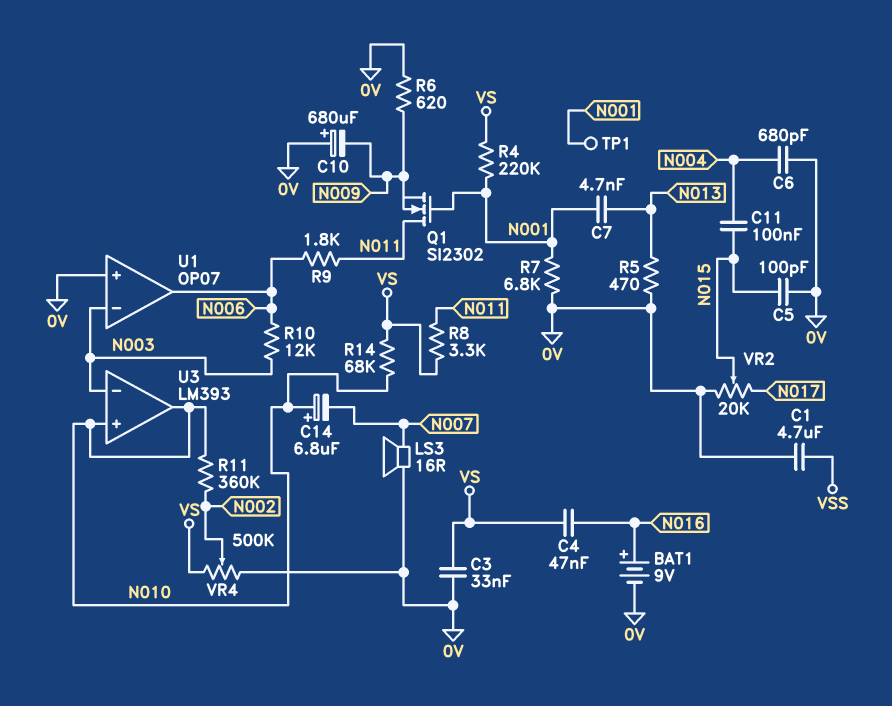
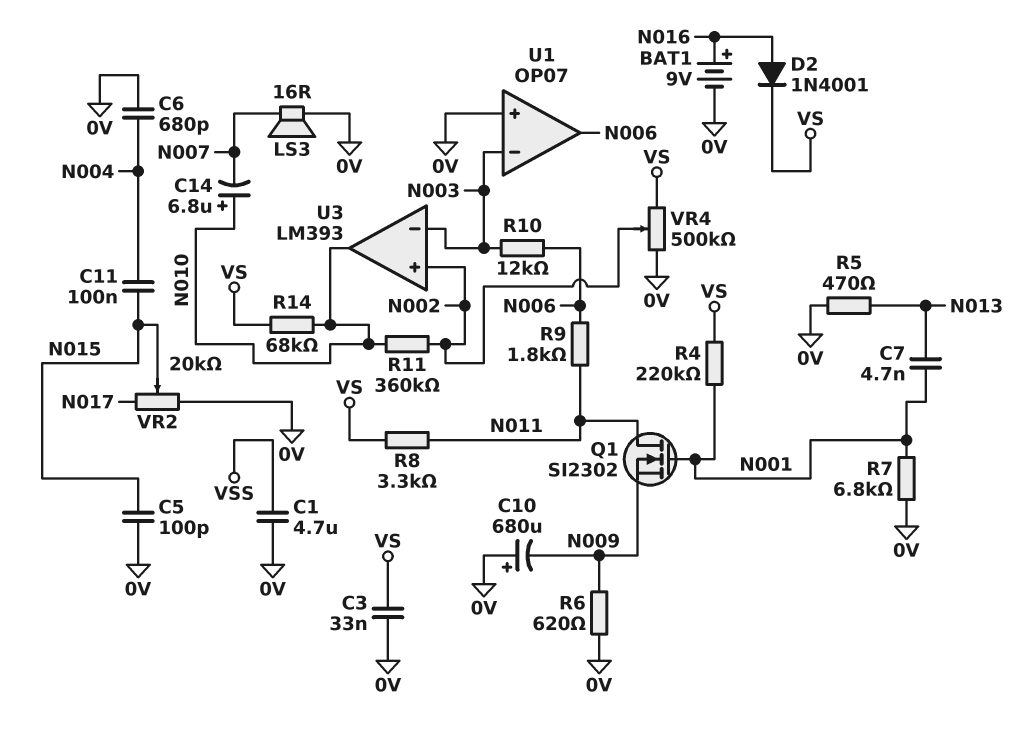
C4: 47nF (N016, VS) -> none
D2: none -> diode 1N4001 (A N016, K VS)
TP1: test point (N001) -> none
U3 pin in+: N010 -> N002

